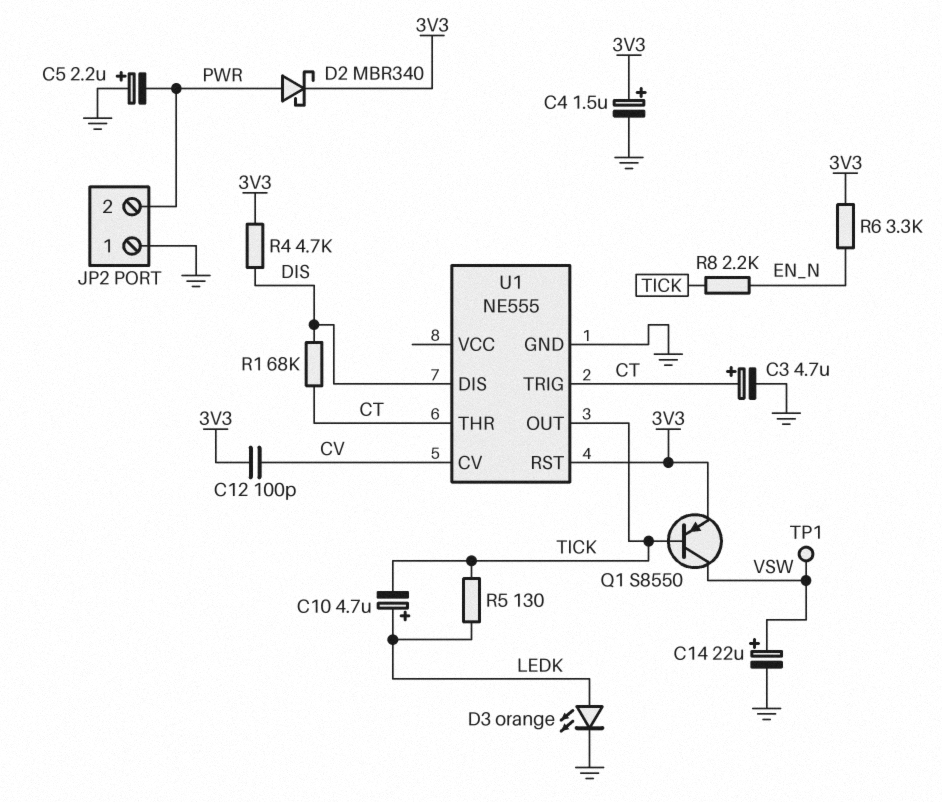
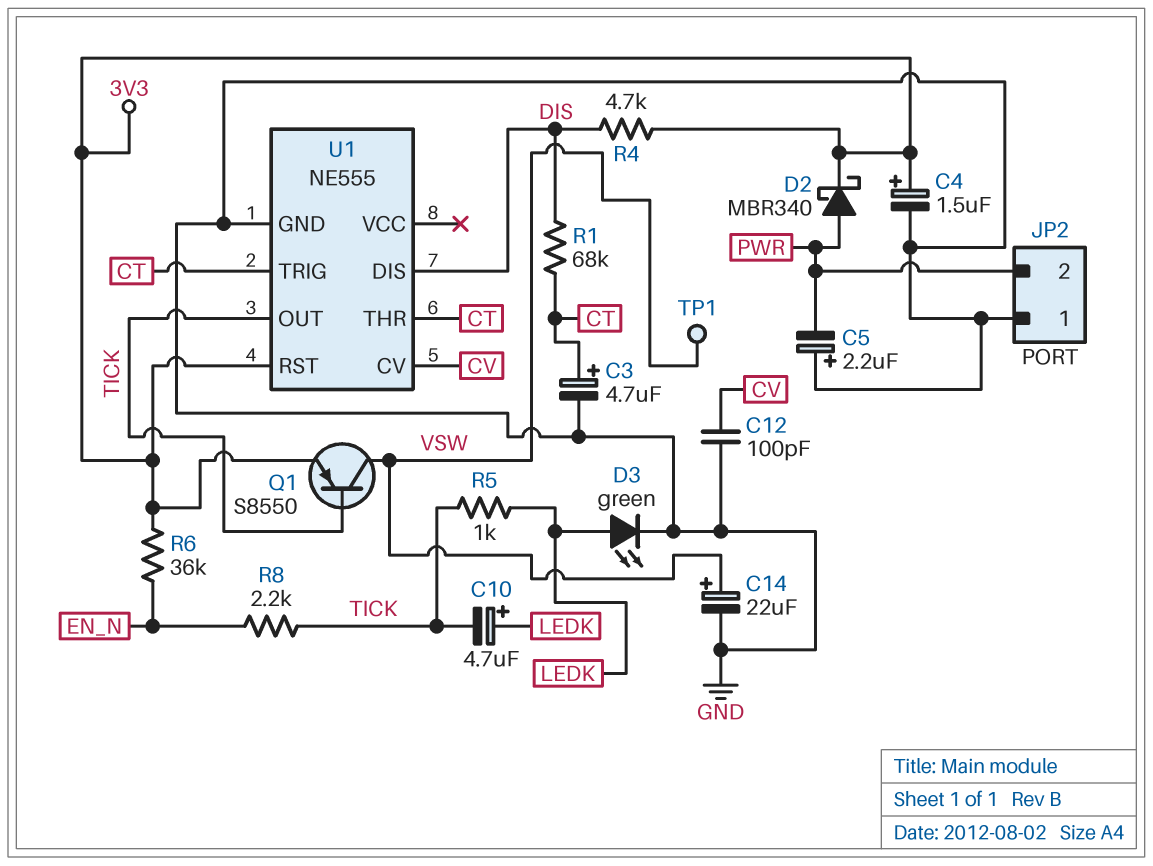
C12: 100pF (3V3, CV) -> 100pF (CV, GND)
D3: LED orange (A LEDK, K GND) -> LED green (A LEDK, K GND)
R5: 130 (LEDK, TICK) -> 1k (LEDK, TICK)
R6: 3.3k (3V3, EN_N) -> 36k (3V3, EN_N)

